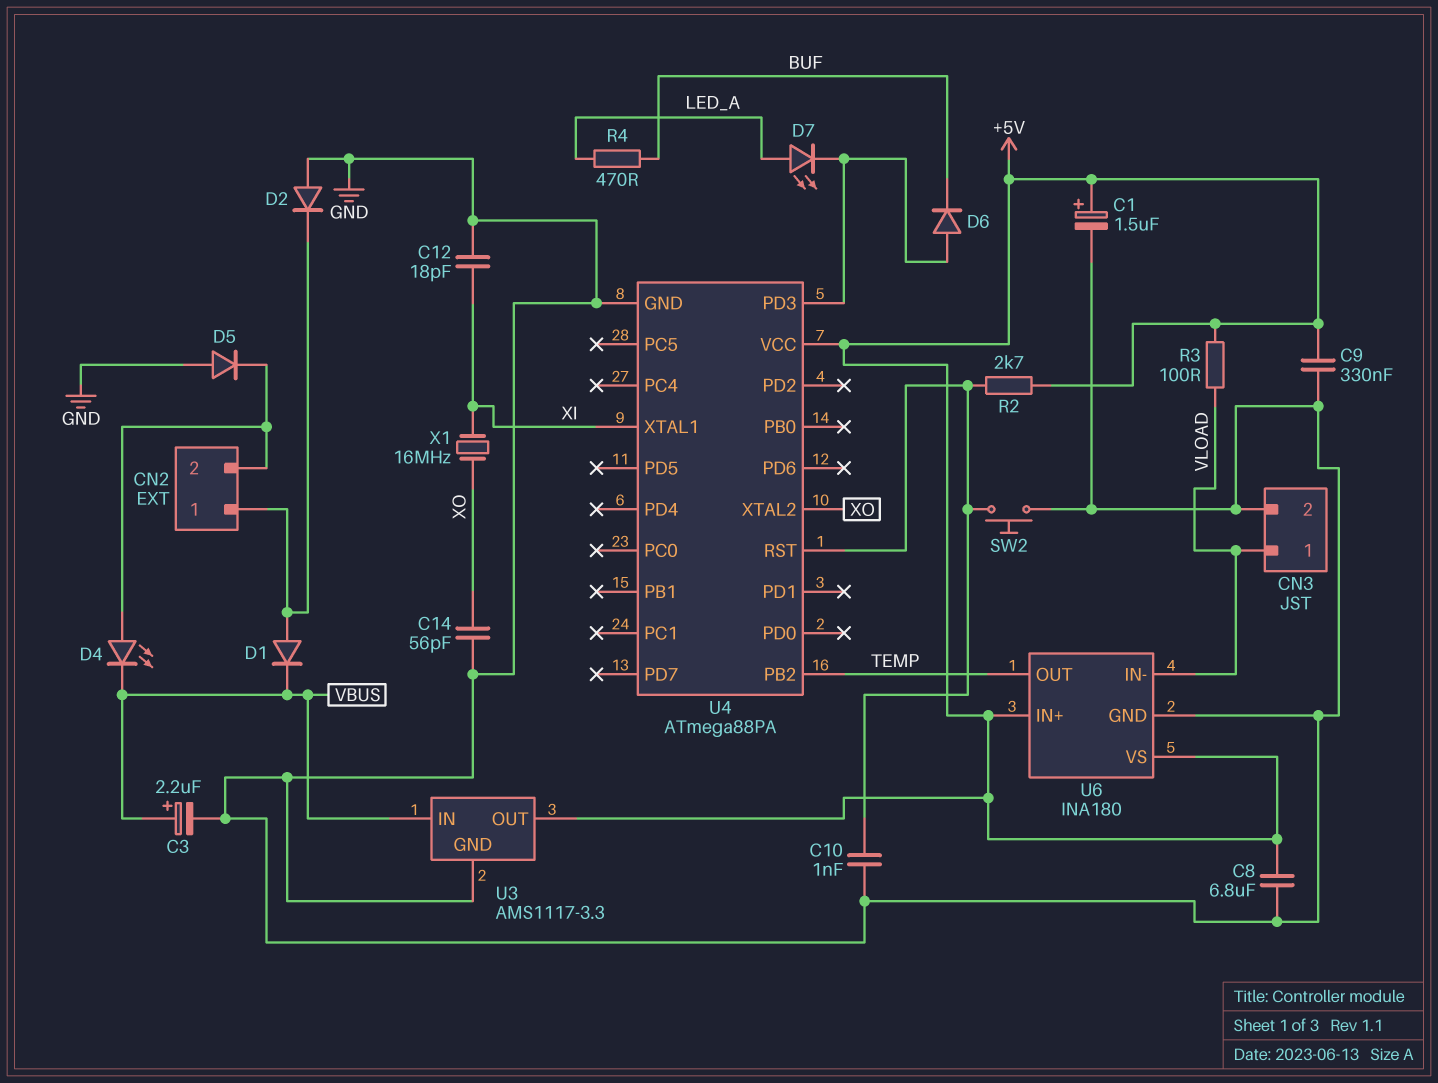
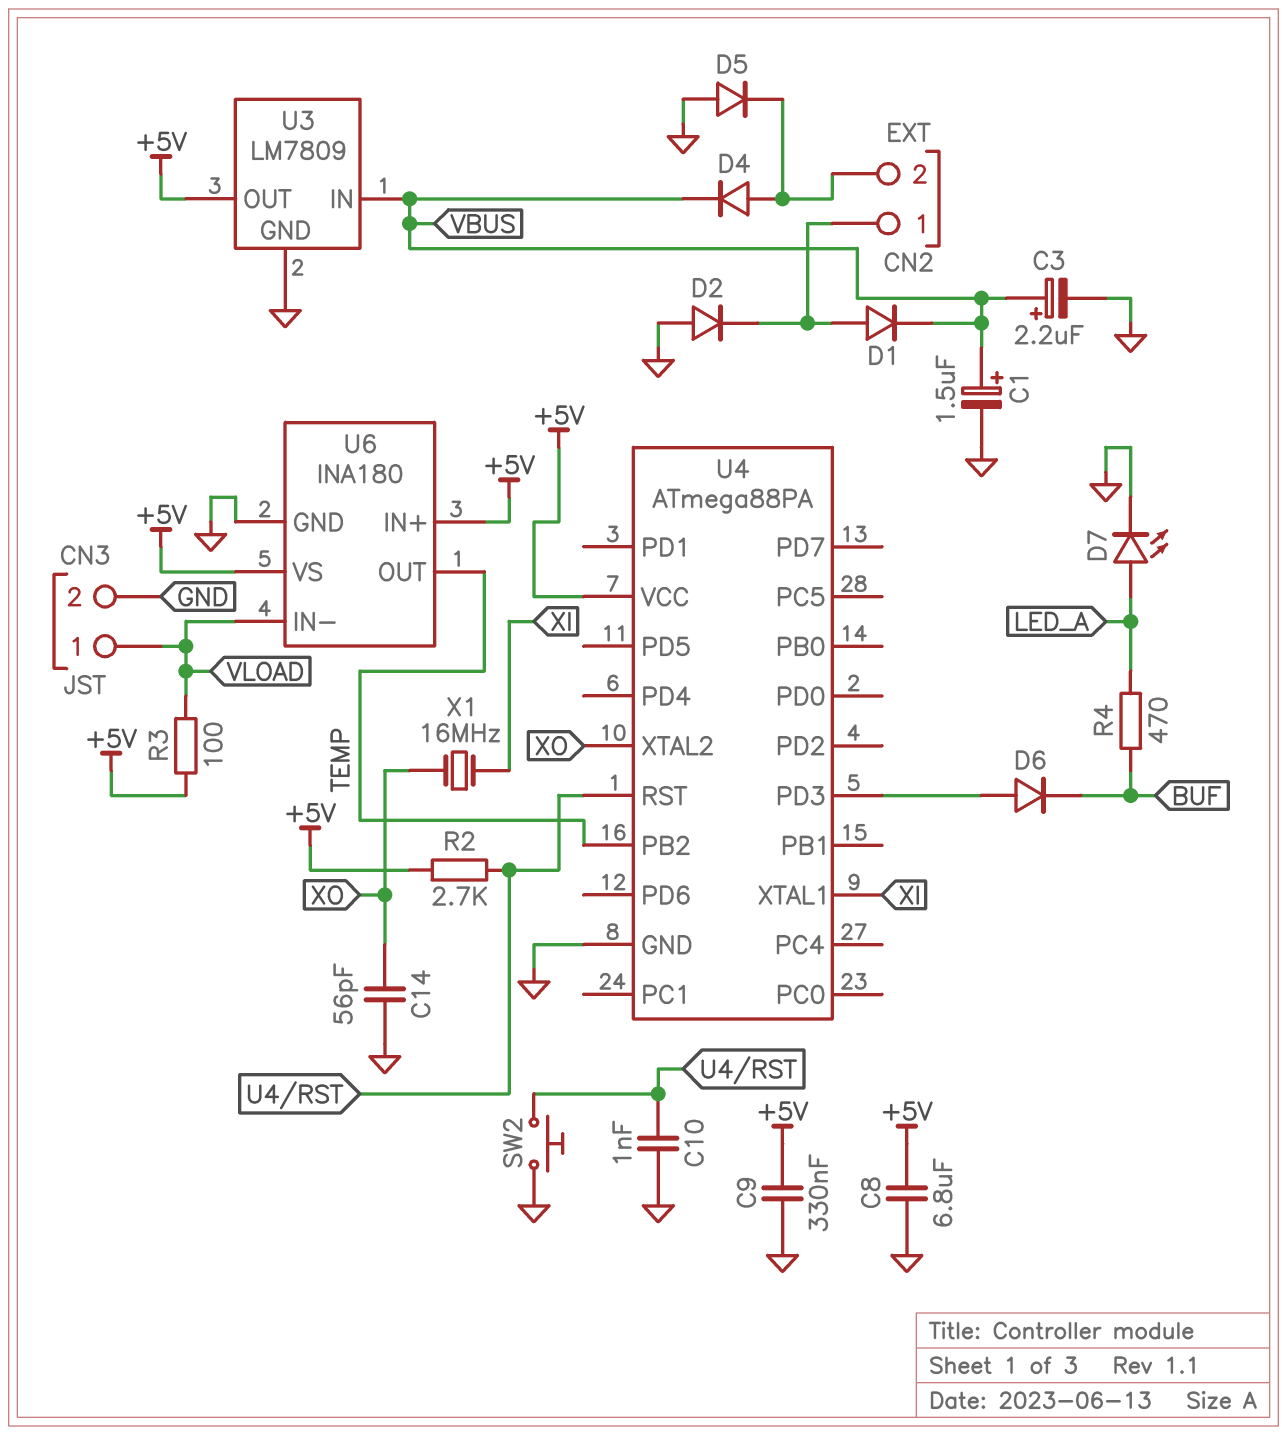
C1: 1.5uF (plus +5V, minus GND) -> 1.5uF (plus VBUS, minus GND)
C12: 18pF (GND, XI) -> none
D4: LED (A CN2/2, K VBUS) -> diode (A CN2/2, K VBUS)
D7: LED (A LED_A, K U4/PD3) -> LED (A LED_A, K GND)
U3: AMS1117-3.3 -> LM7809

